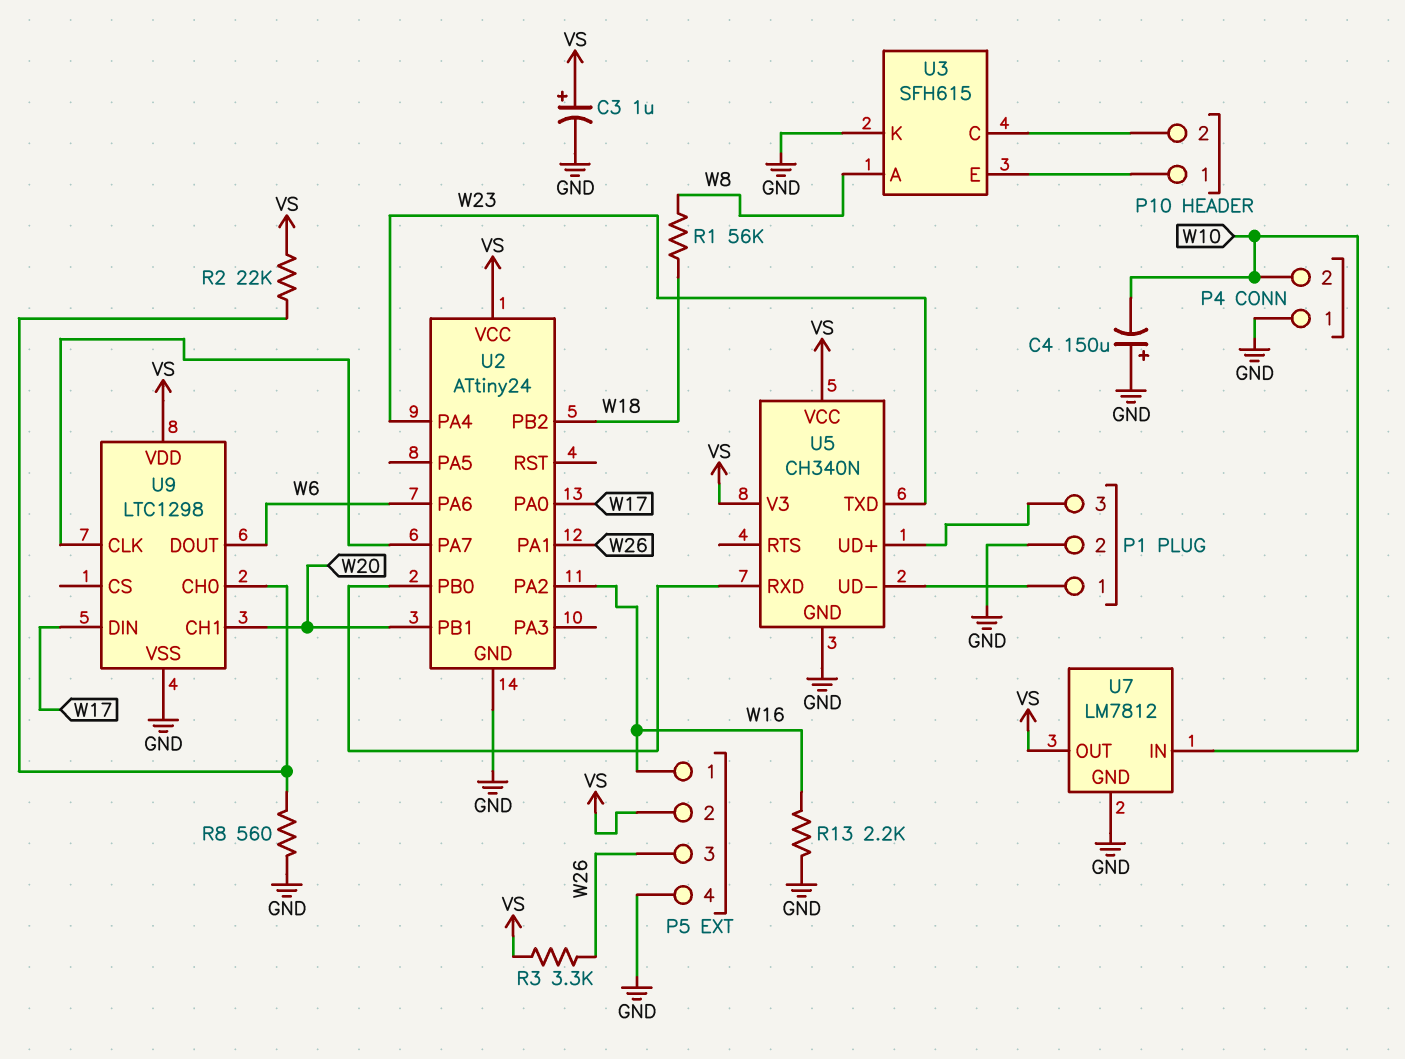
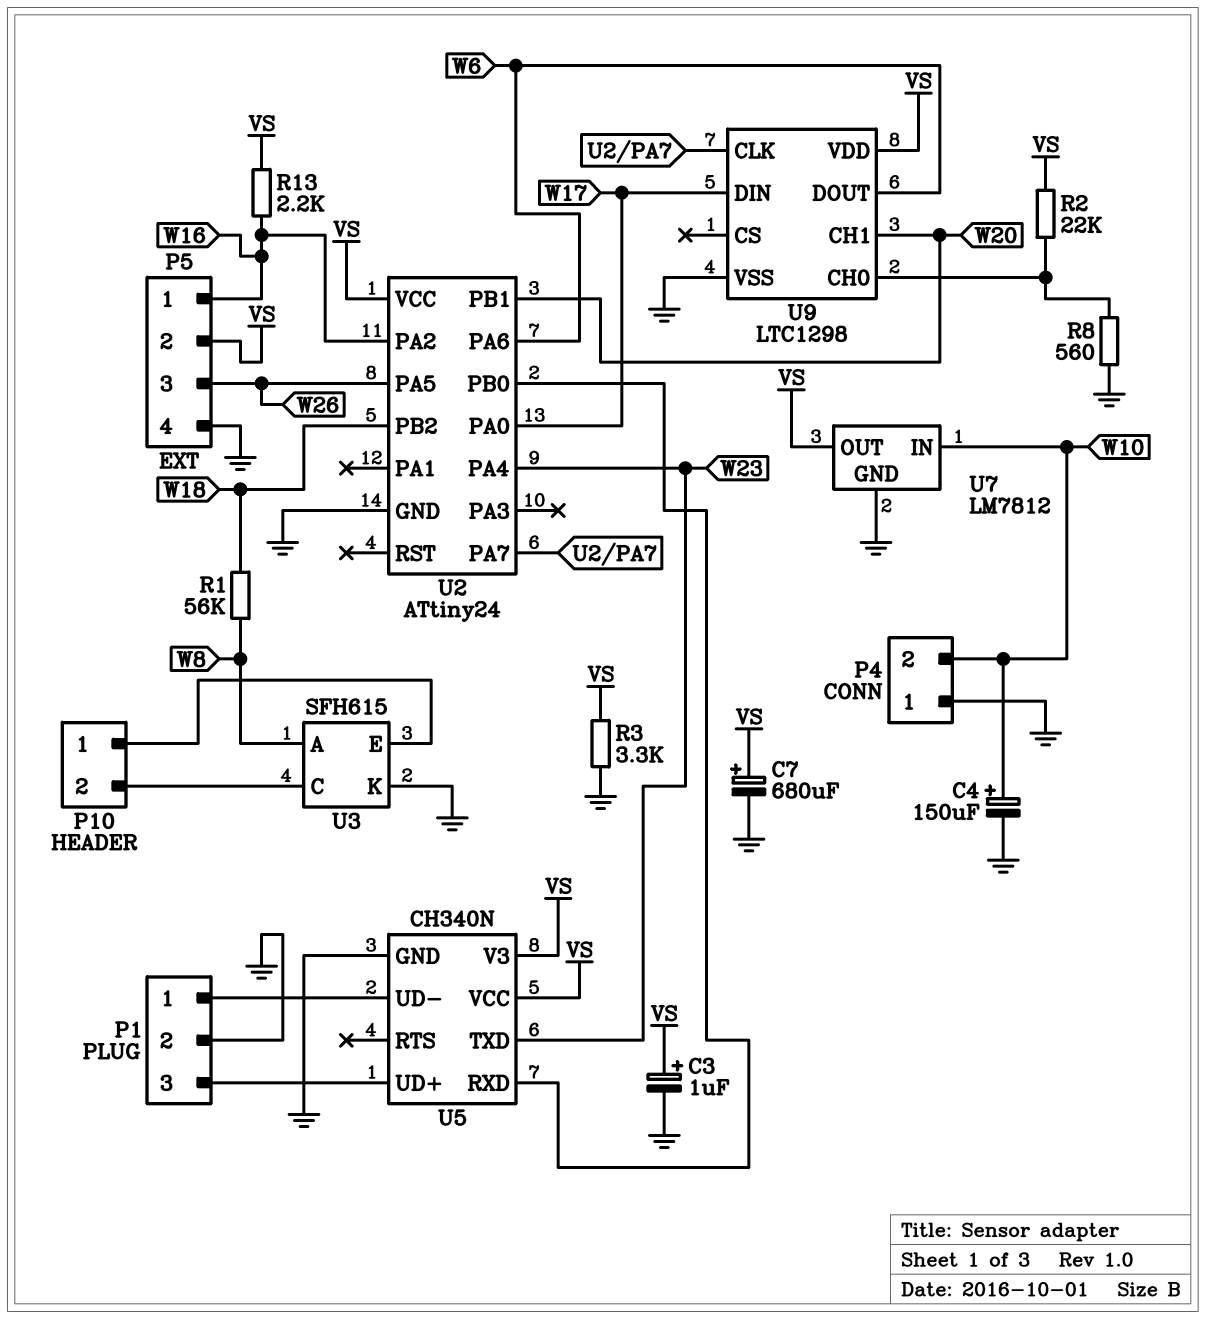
C4: 150uF (plus GND, minus W10) -> 150uF (plus W10, minus GND)
C7: none -> 680uF (plus VS, minus GND)
R3: 3.3k (VS, W26) -> 3.3k (GND, VS)
R13: 2.2k (GND, W16) -> 2.2k (VS, W16)
U2 pin PA1: W26 -> none
U2 pin PA5: none -> W26

